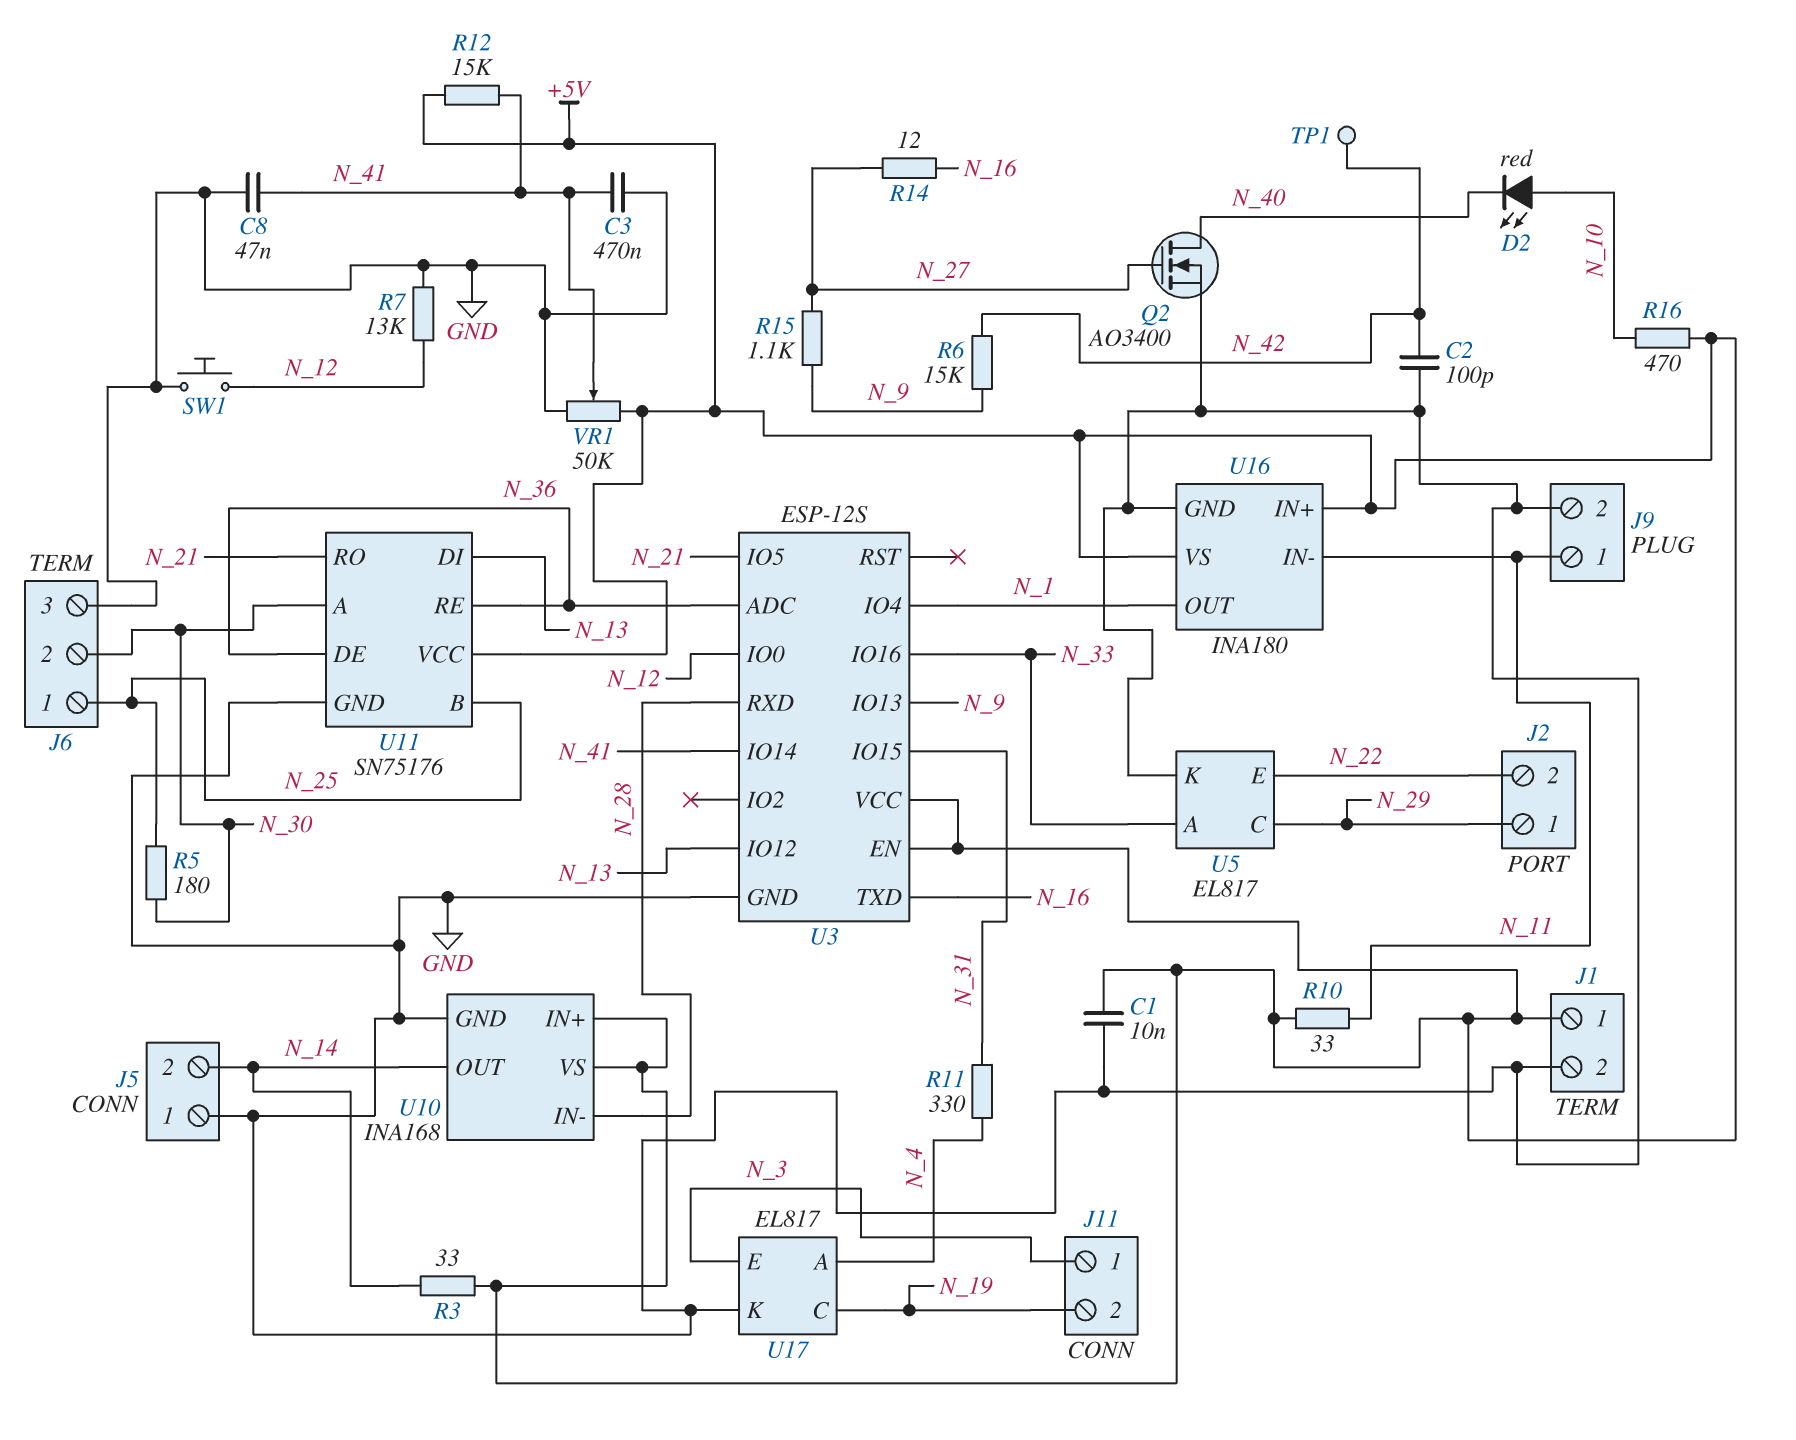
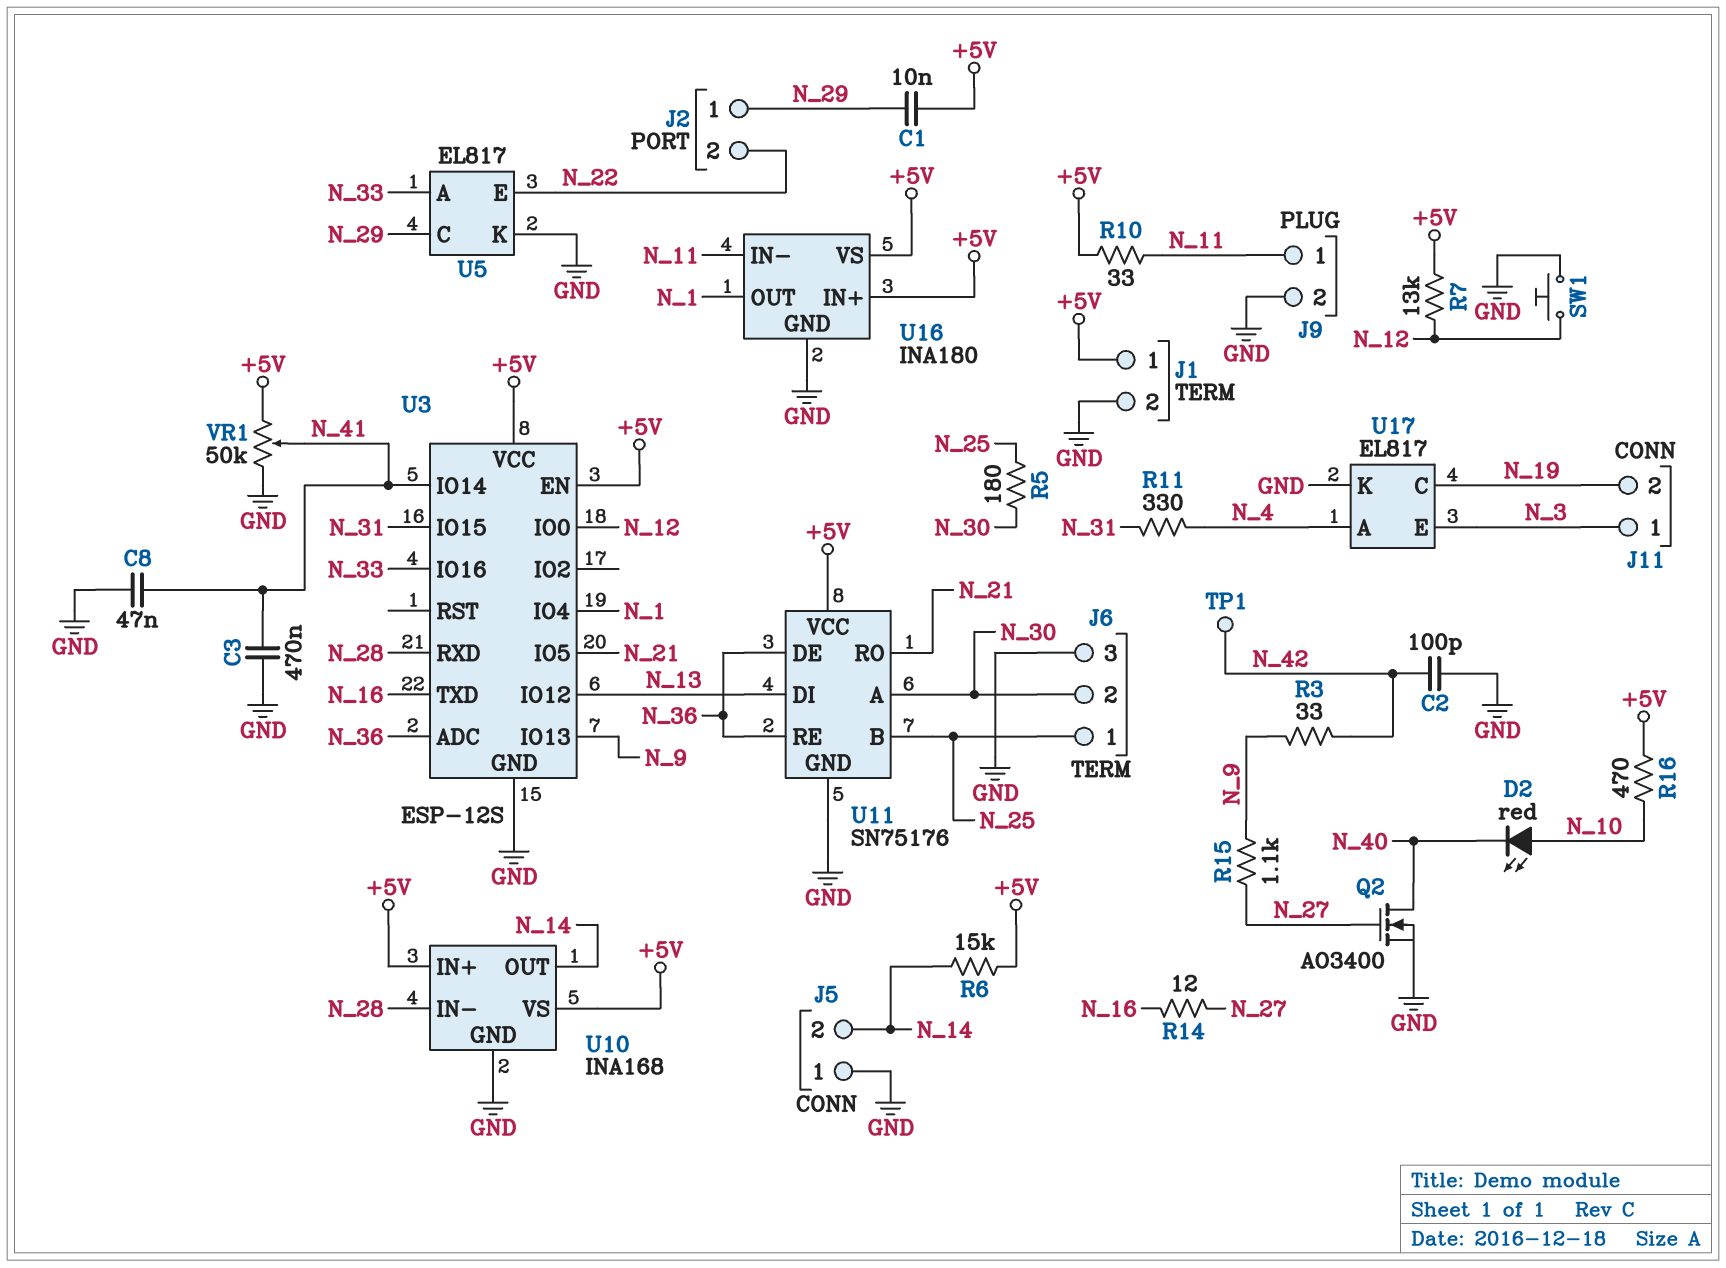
C1: 10nF (+5V, GND) -> 10nF (+5V, N_29)
R3: 33 (+5V, N_14) -> 33 (N_9, N_42)
R6: 15k (N_9, N_42) -> 15k (+5V, N_14)
R7: 13k (GND, N_12) -> 13k (+5V, N_12)
R12: 15k (+5V, N_41) -> none

